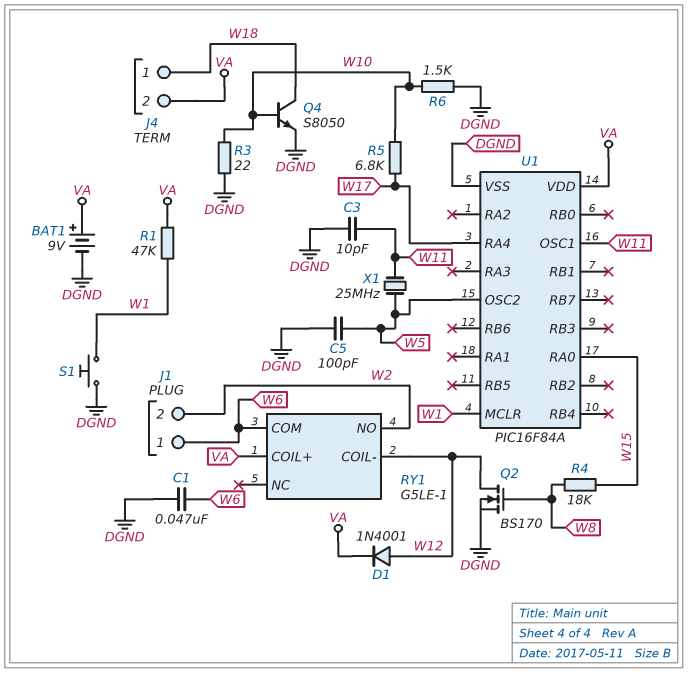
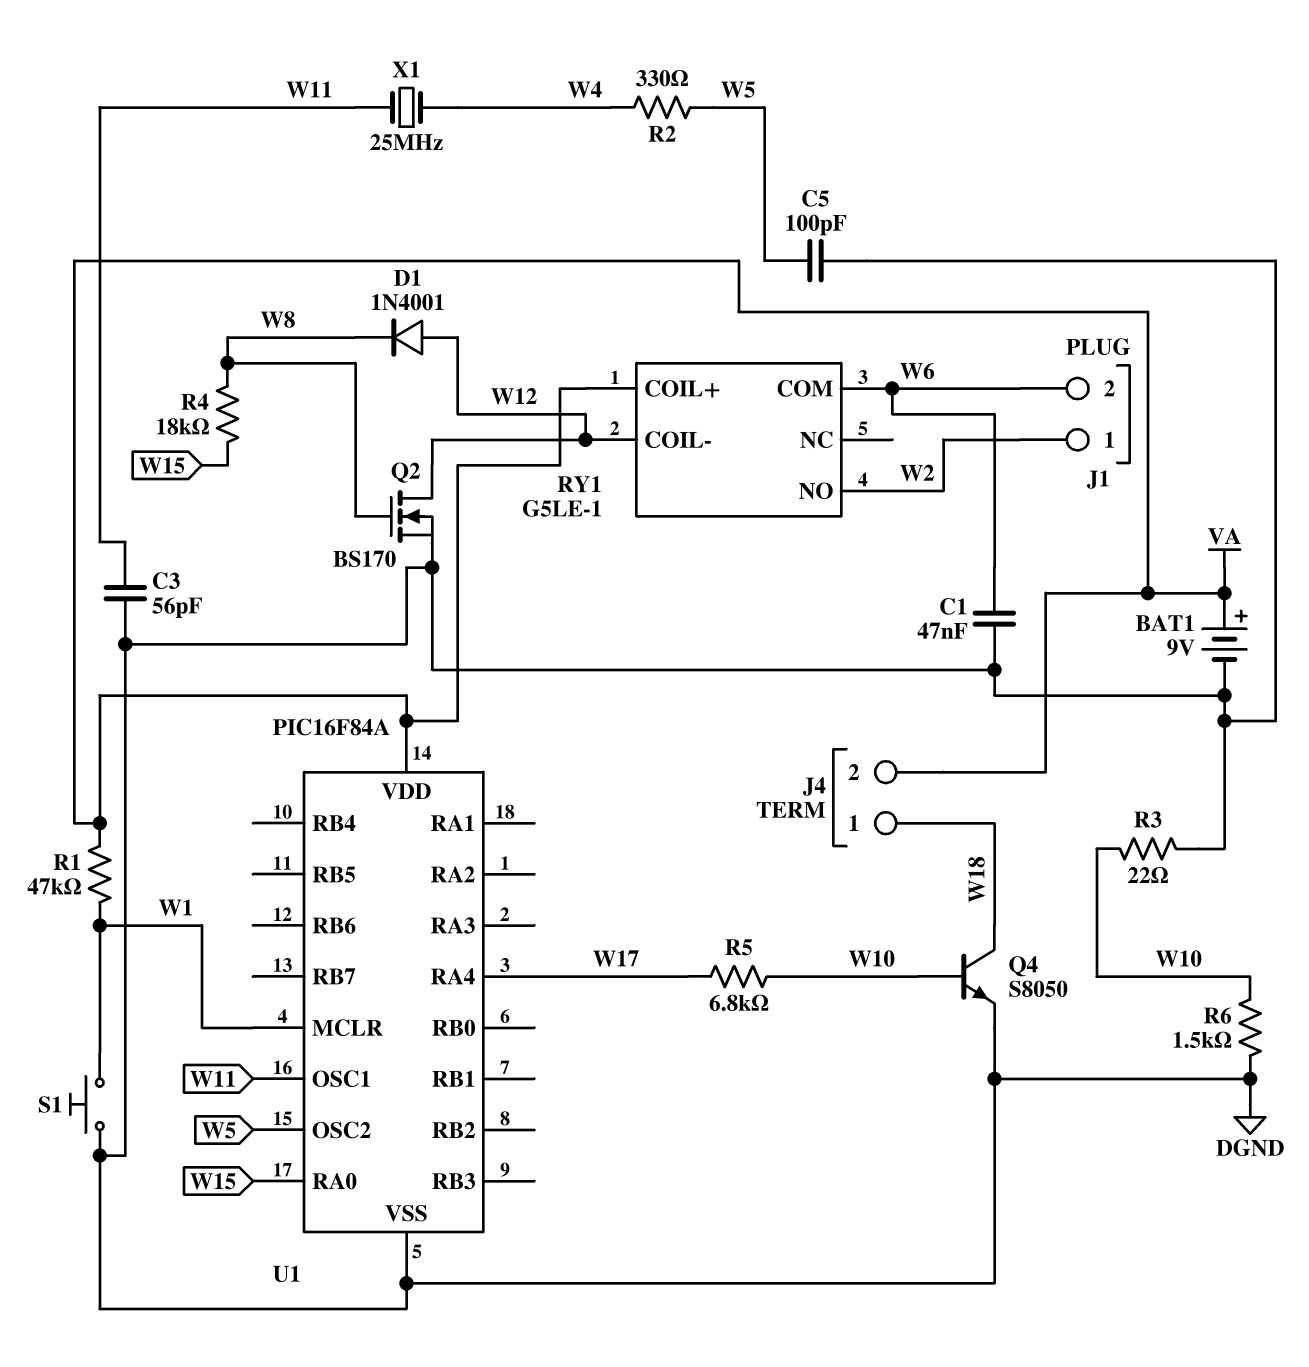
C3: 10pF (DGND, W11) -> 56pF (DGND, W11)
D1: diode 1N4001 (A W12, K VA) -> diode 1N4001 (A W12, K W8)
J1 pin 1: W6 -> W2
J1 pin 2: W2 -> W6
R2: none -> 330 (W4, W5)
X1: 25MHz (W5, W11) -> 25MHz (W4, W11)

